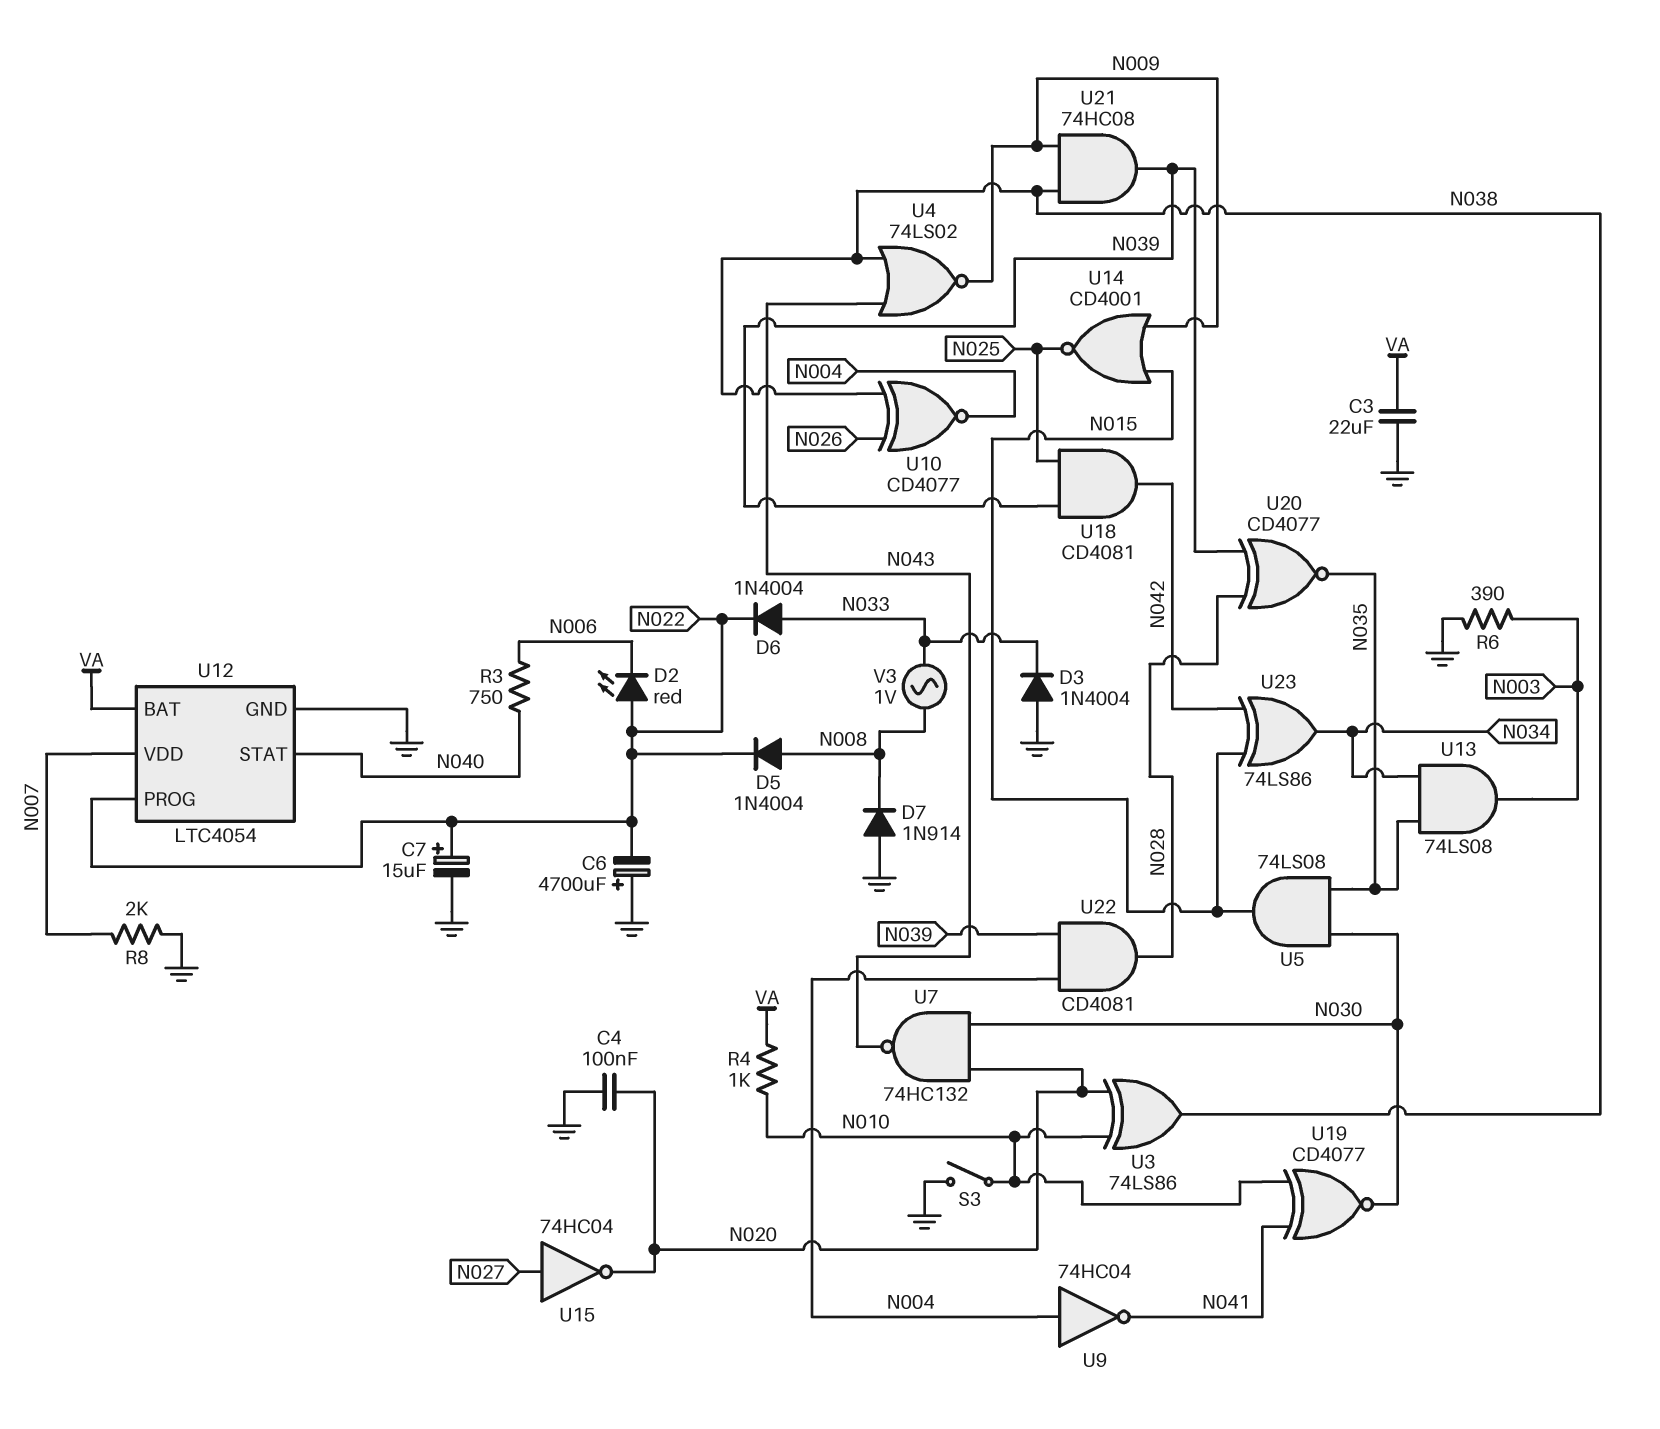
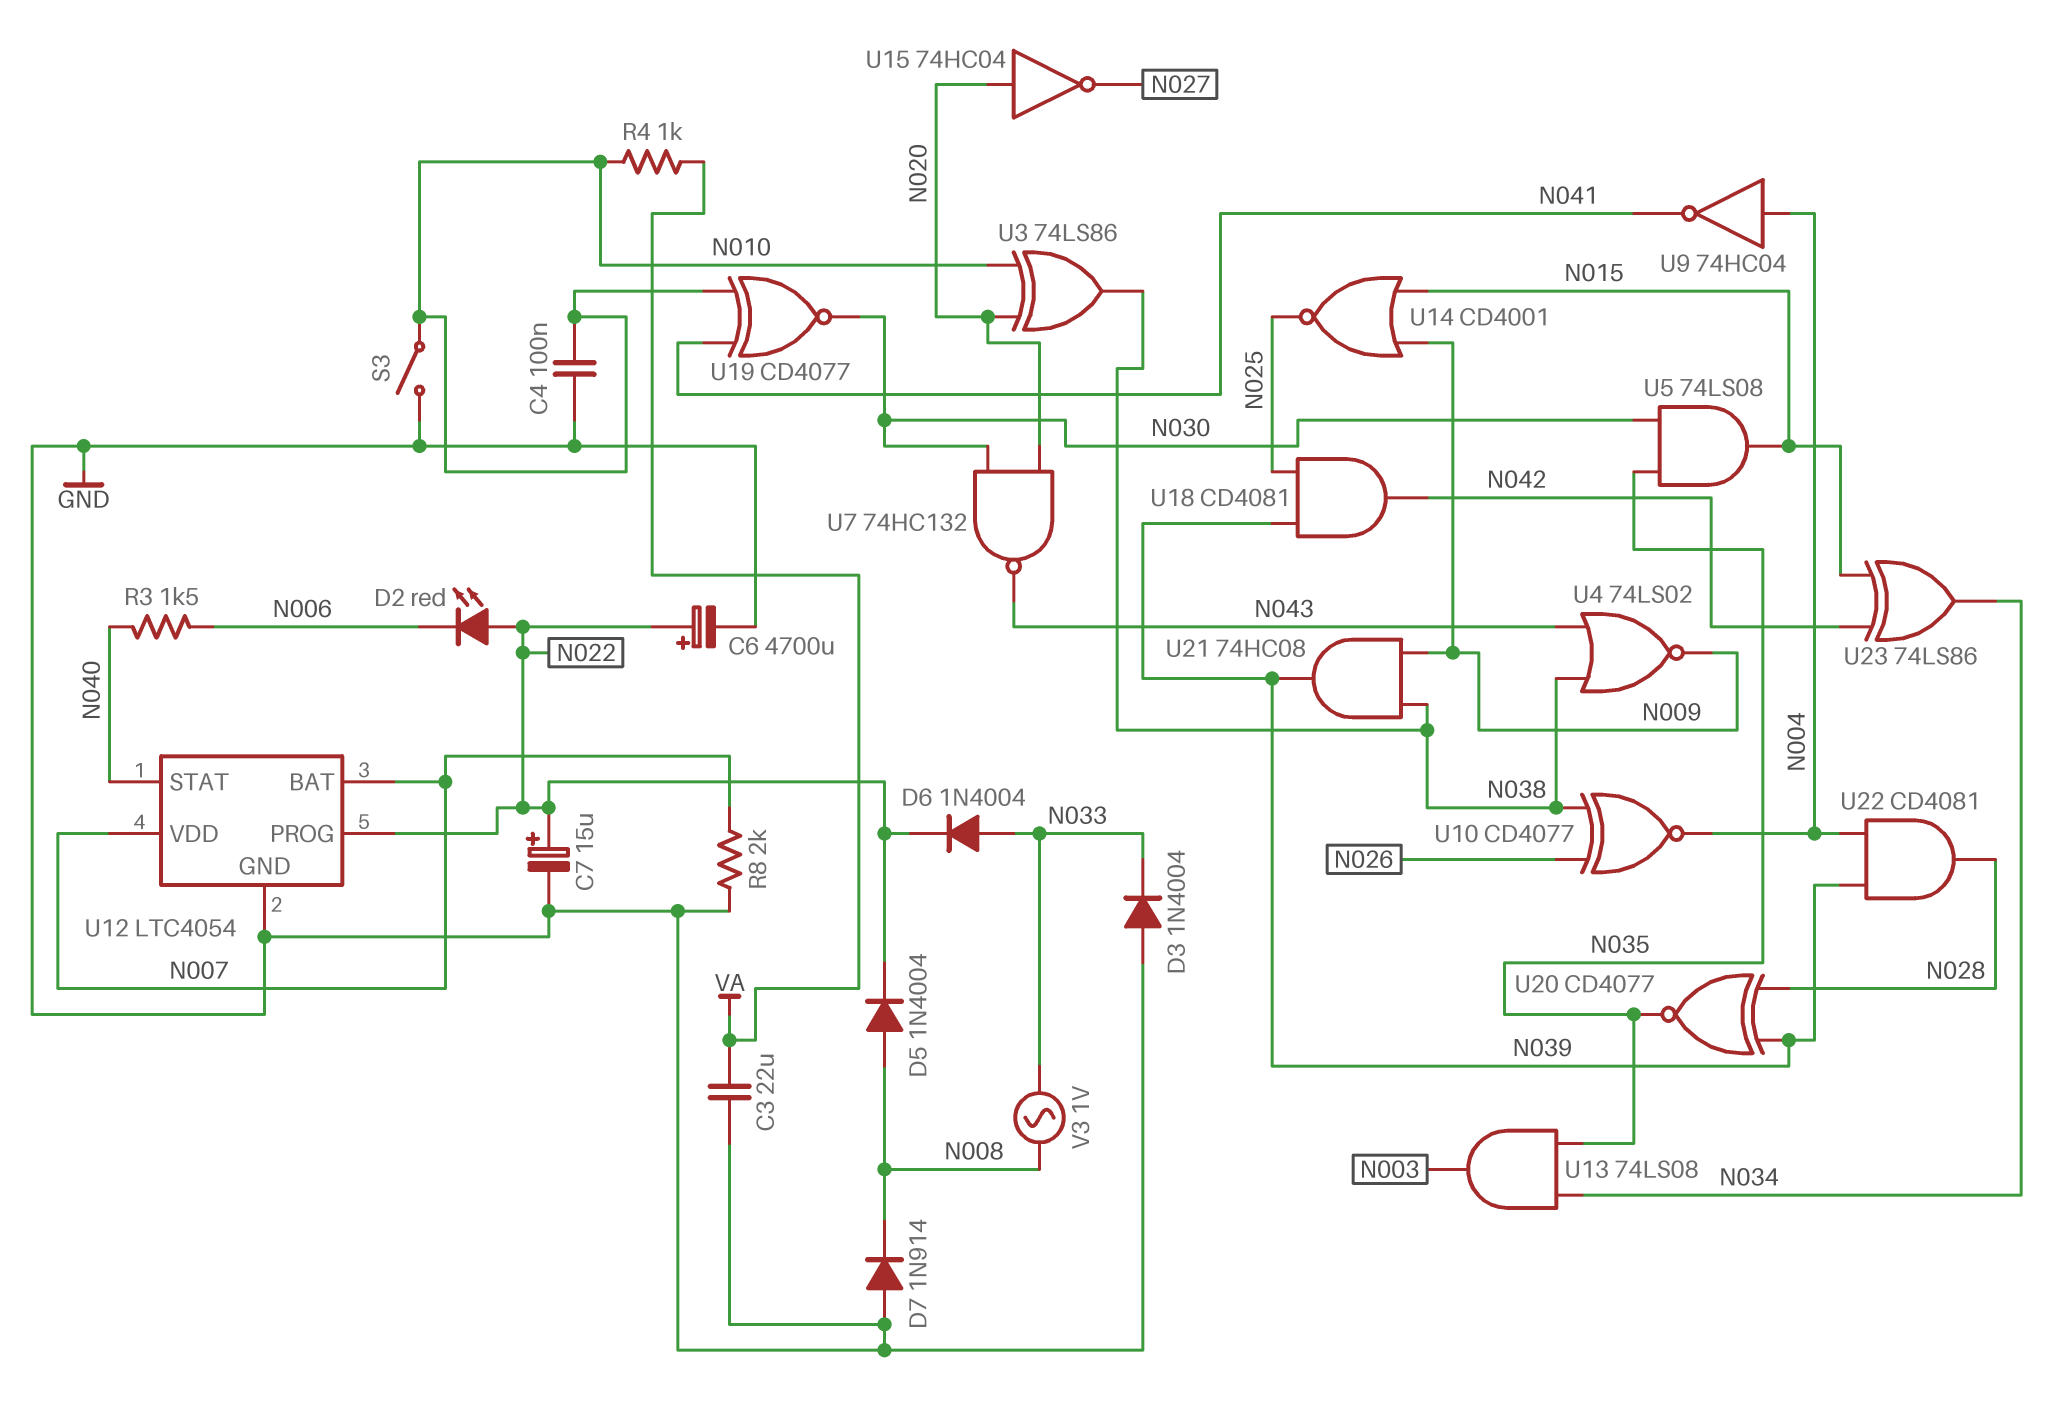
C4: 100nF (GND, N020) -> 100nF (GND, N010)
C6: 4700uF (plus GND, minus N022) -> 4700uF (plus N022, minus GND)
R3: 750 (N006, N040) -> 1.5k (N006, N040)
R6: 390 (GND, N003) -> none
U12 pin BAT: VA -> N007
U15: NOT 74HC04 (in N027, out N020) -> NOT 74HC04 (in N020, out N027)

